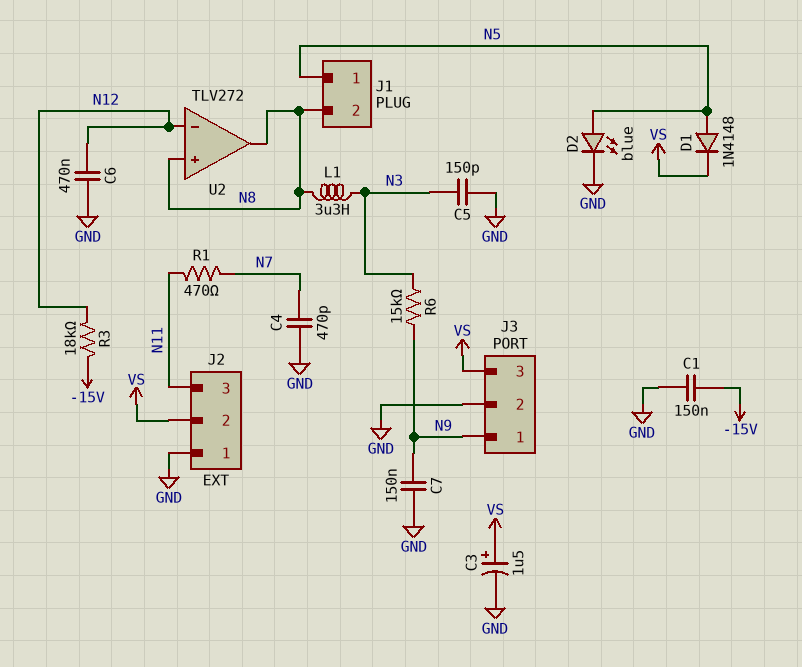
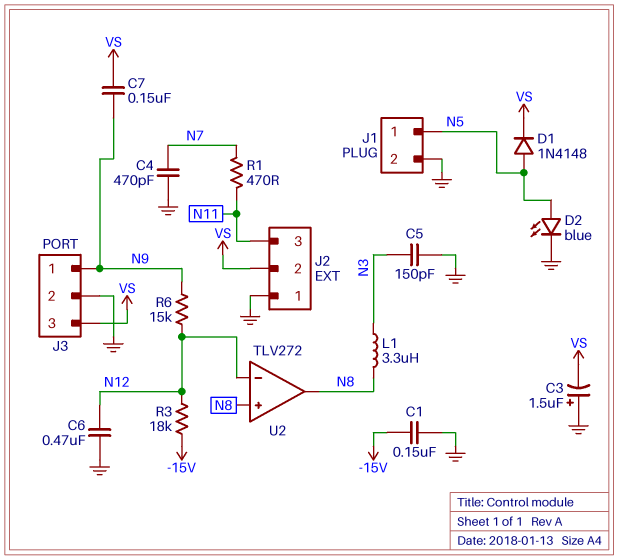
C3: 1.5uF (plus VS, minus GND) -> 1.5uF (plus GND, minus VS)
C7: 150nF (GND, N9) -> 150nF (N9, VS)
J1 pin 2: N8 -> GND
R6: 15k (N3, N9) -> 15k (N9, N12)

